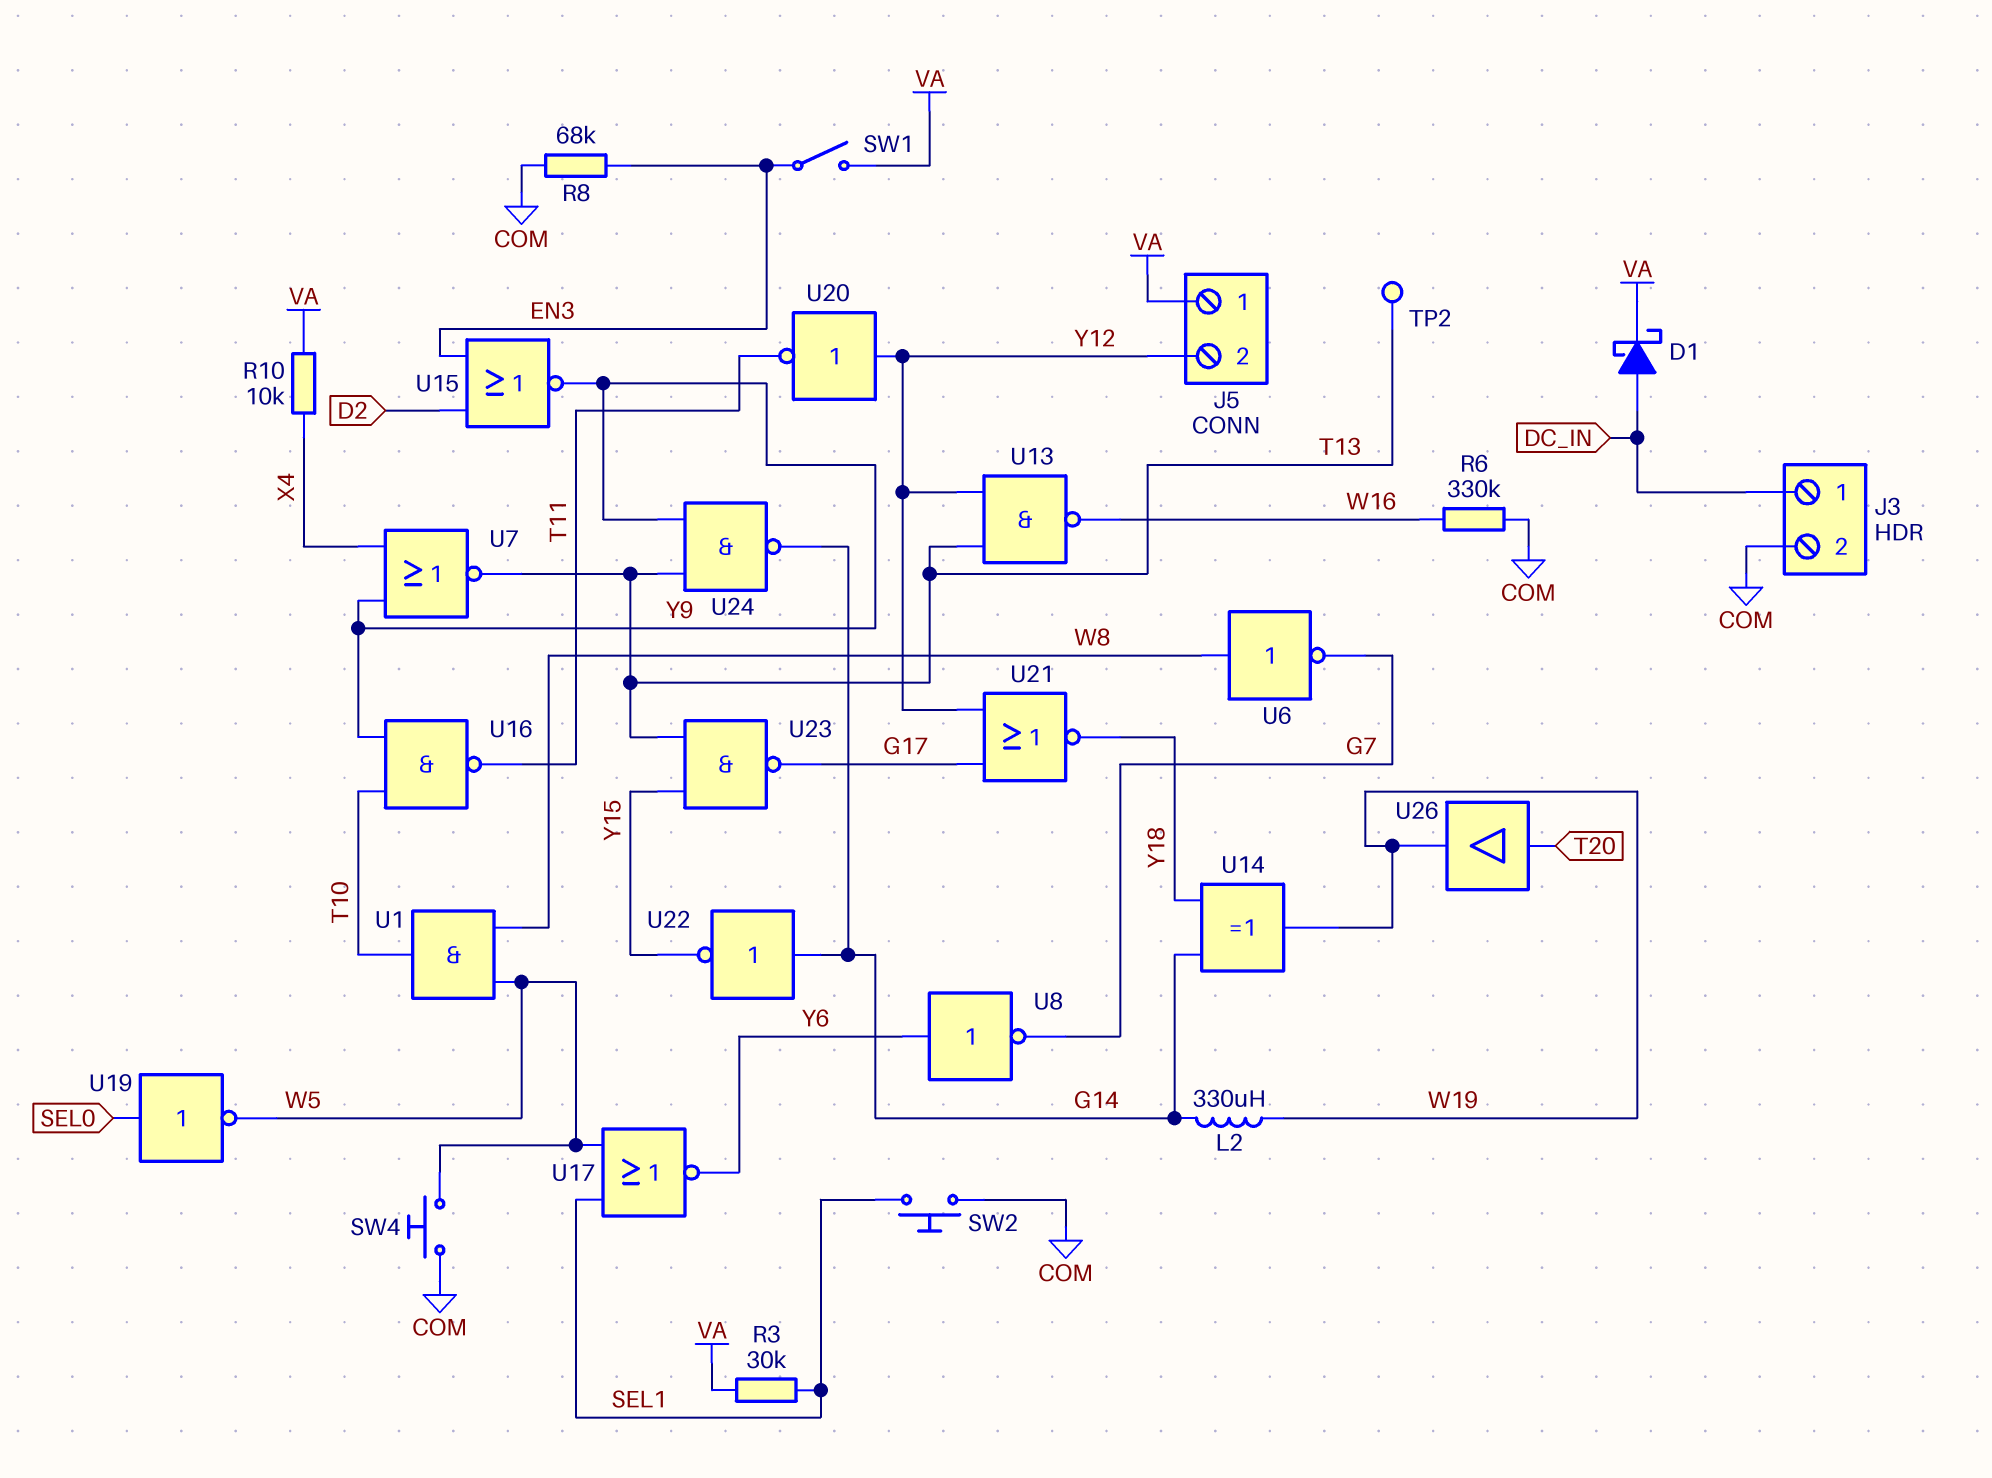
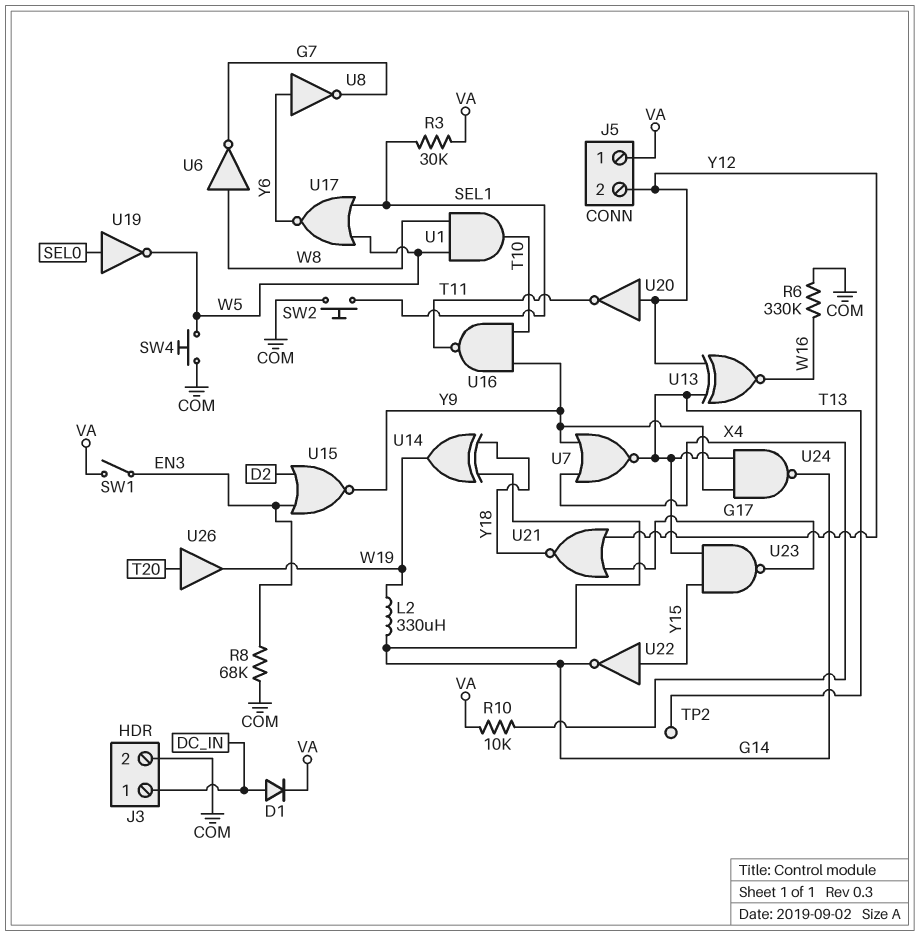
D1: schottky (A DC_IN, K VA) -> diode (A DC_IN, K VA)
U13: NAND (in T13, in Y12, out W16) -> XNOR (in T13, in Y12, out W16)
U22: NOT (in G14, out Y15) -> NOT (in Y15, out G14)

